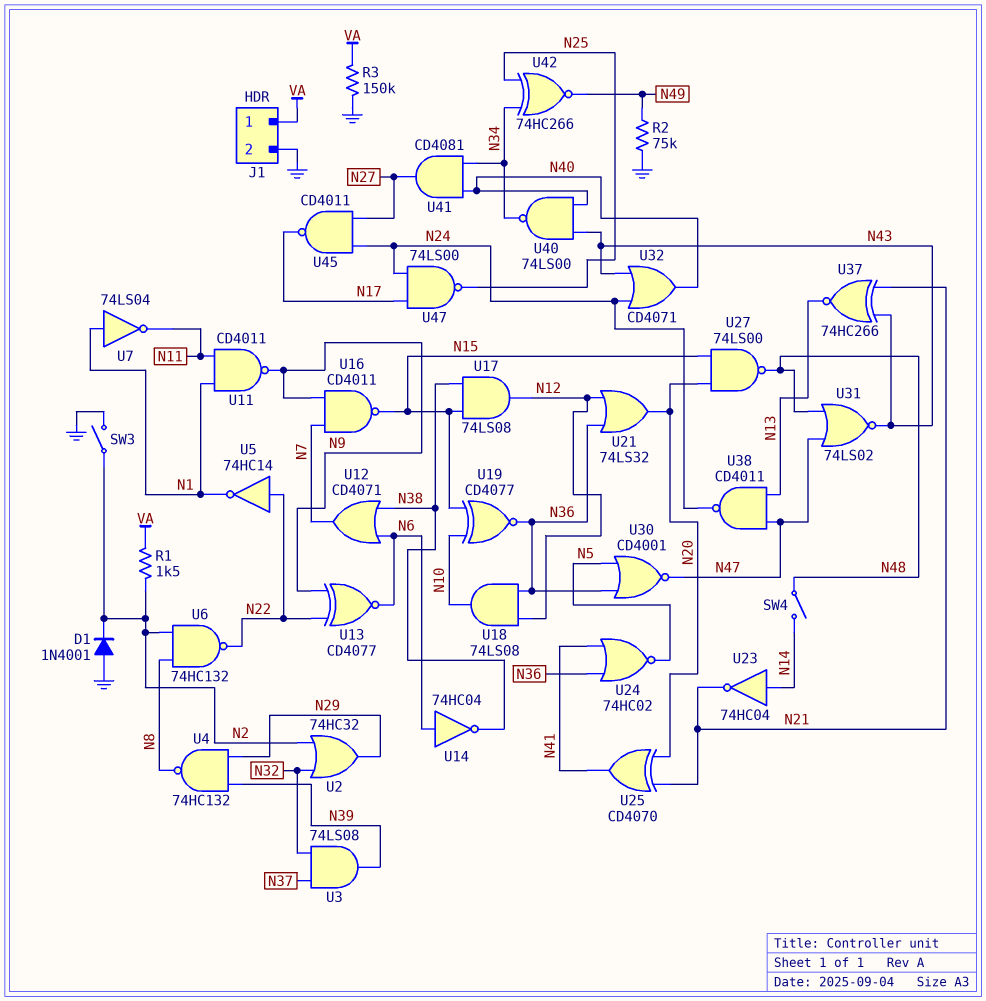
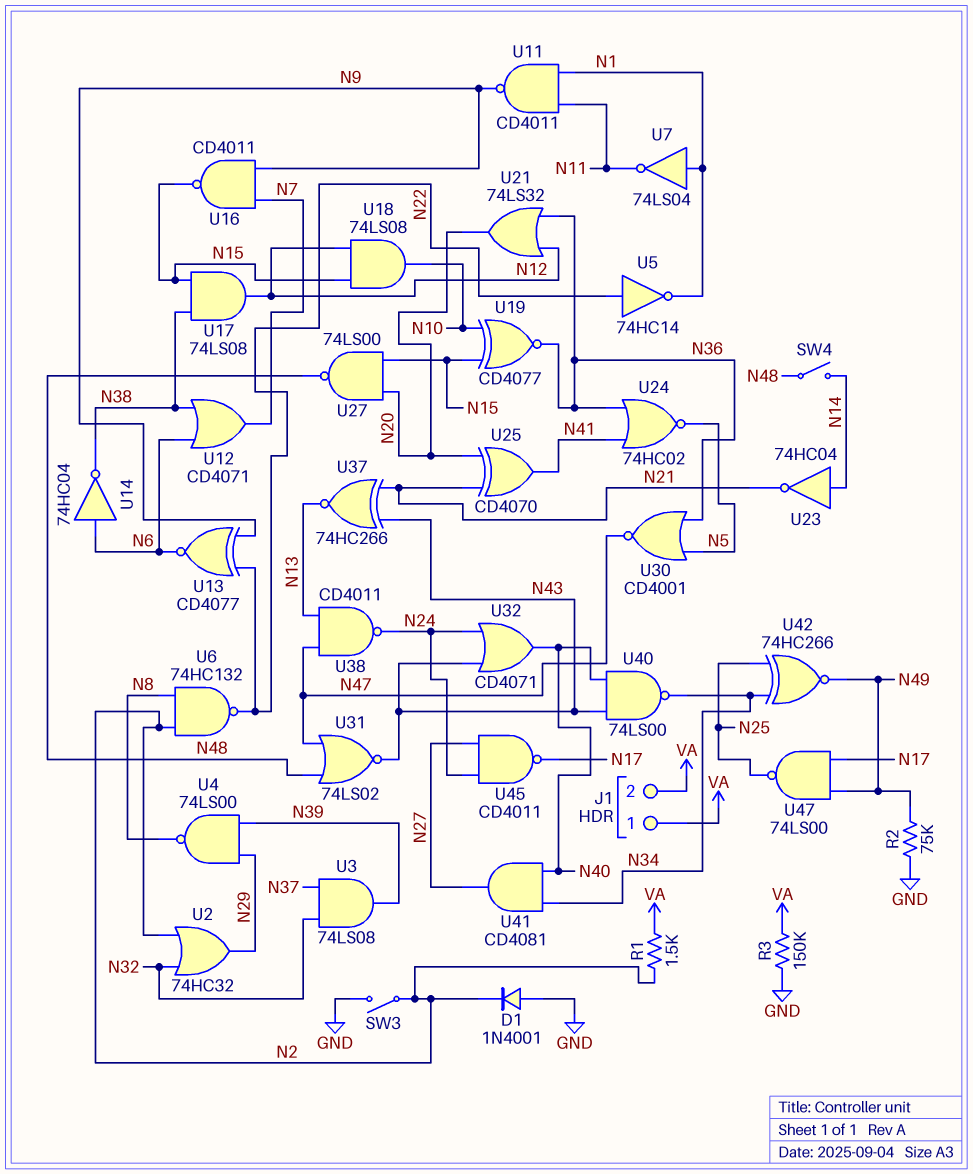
J1 pin 2: GND -> VA
U4: NAND 74HC132 (in N29, in N39, out N8) -> NAND 74LS00 (in N29, in N39, out N8)
U18: AND 74LS08 (in N12, in N36, out N10) -> AND 74LS08 (in N12, in N15, out N10)
U47: NAND 74LS00 (in N17, in N24, out N25) -> NAND 74LS00 (in N17, in N49, out N25)

